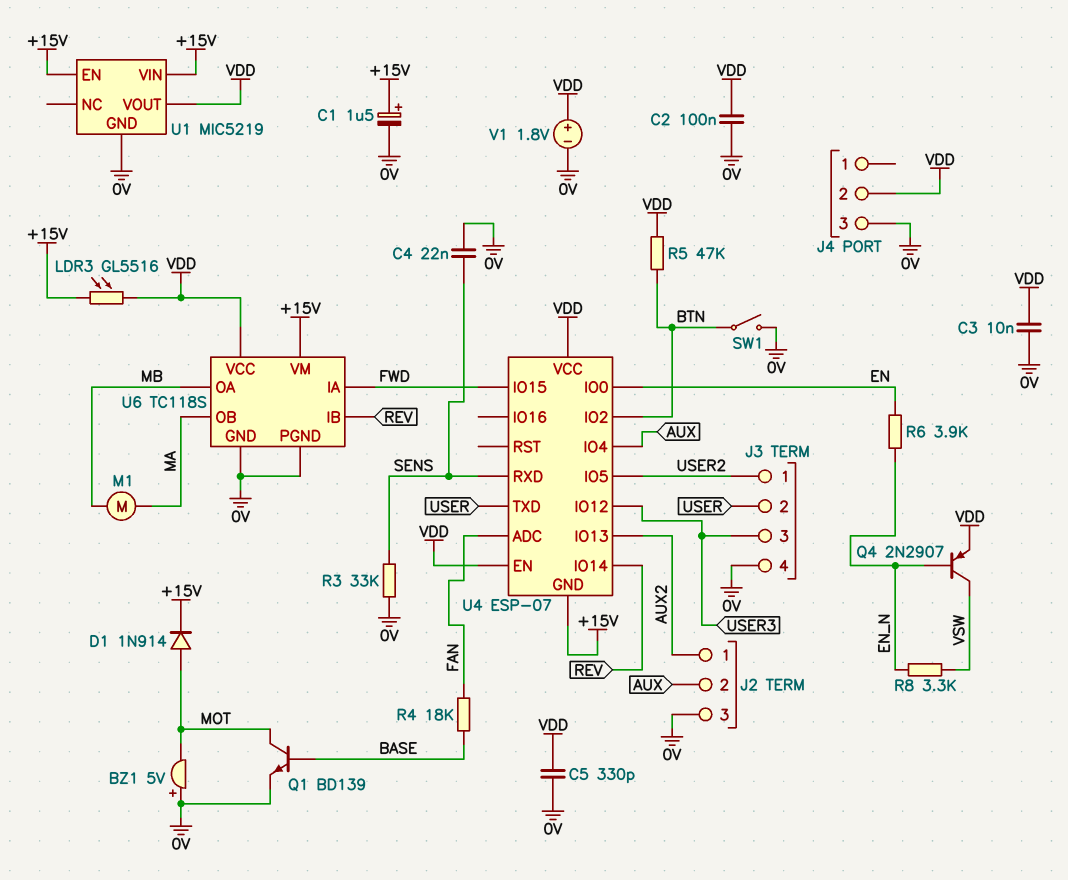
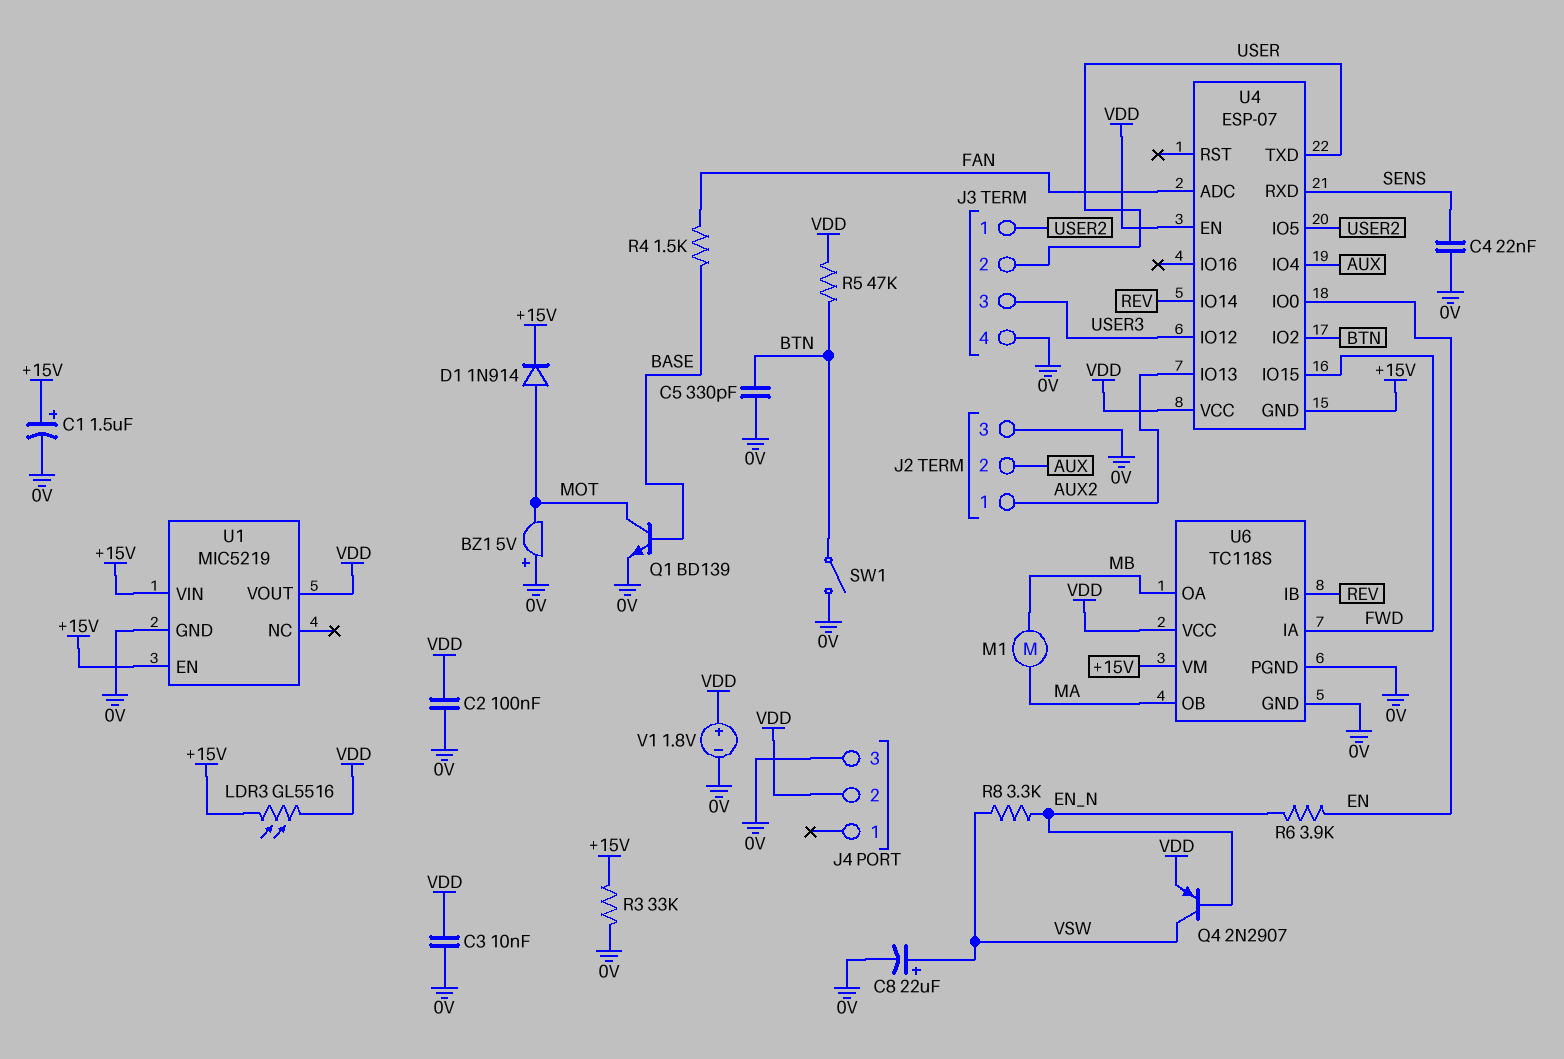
C5: 330pF (0V, VDD) -> 330pF (0V, BTN)
C8: none -> 22uF (plus VSW, minus 0V)
R3: 33k (0V, SENS) -> 33k (+15V, 0V)
R4: 18k (BASE, FAN) -> 1.5k (BASE, FAN)

